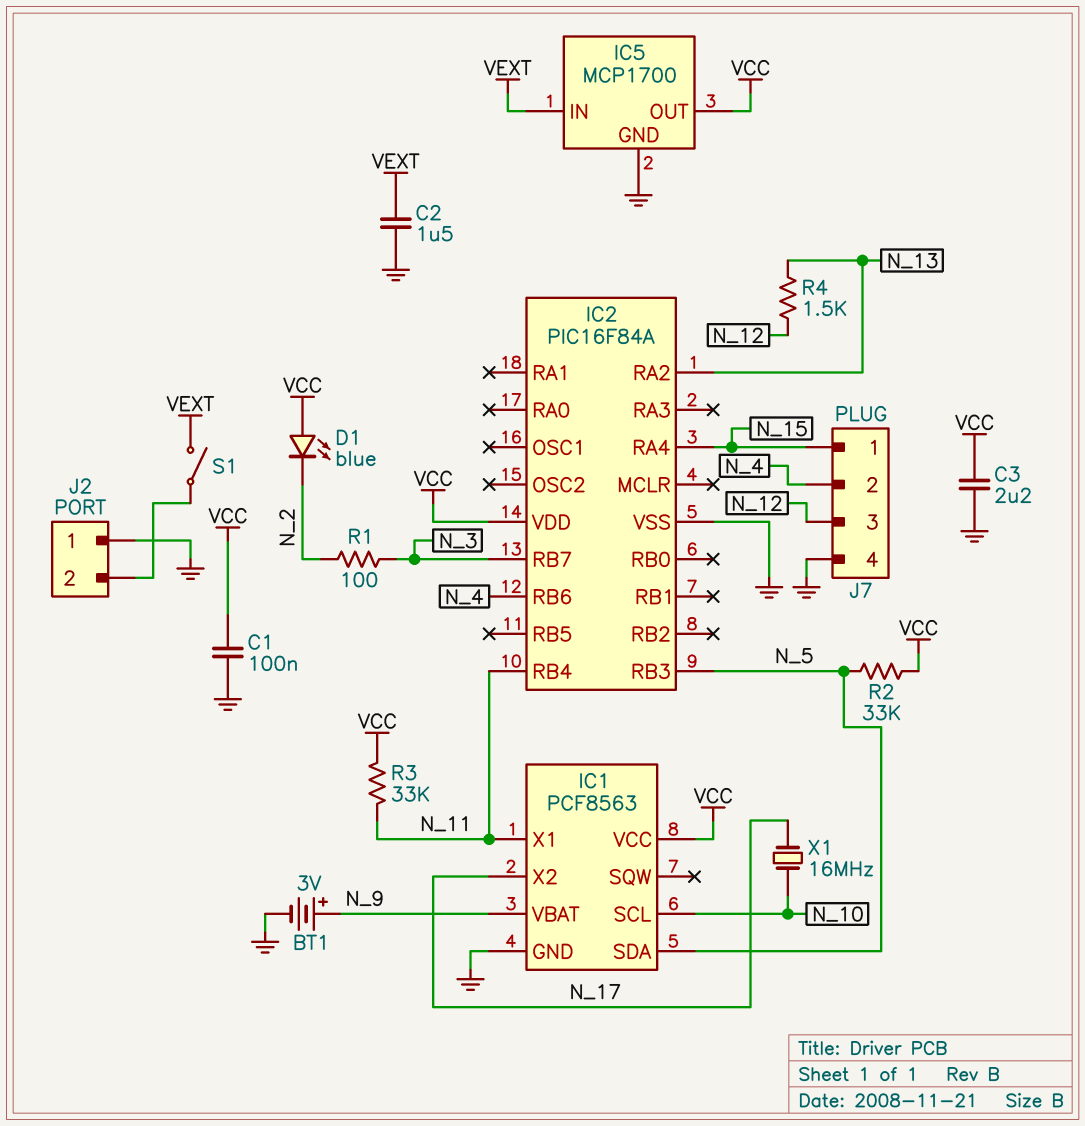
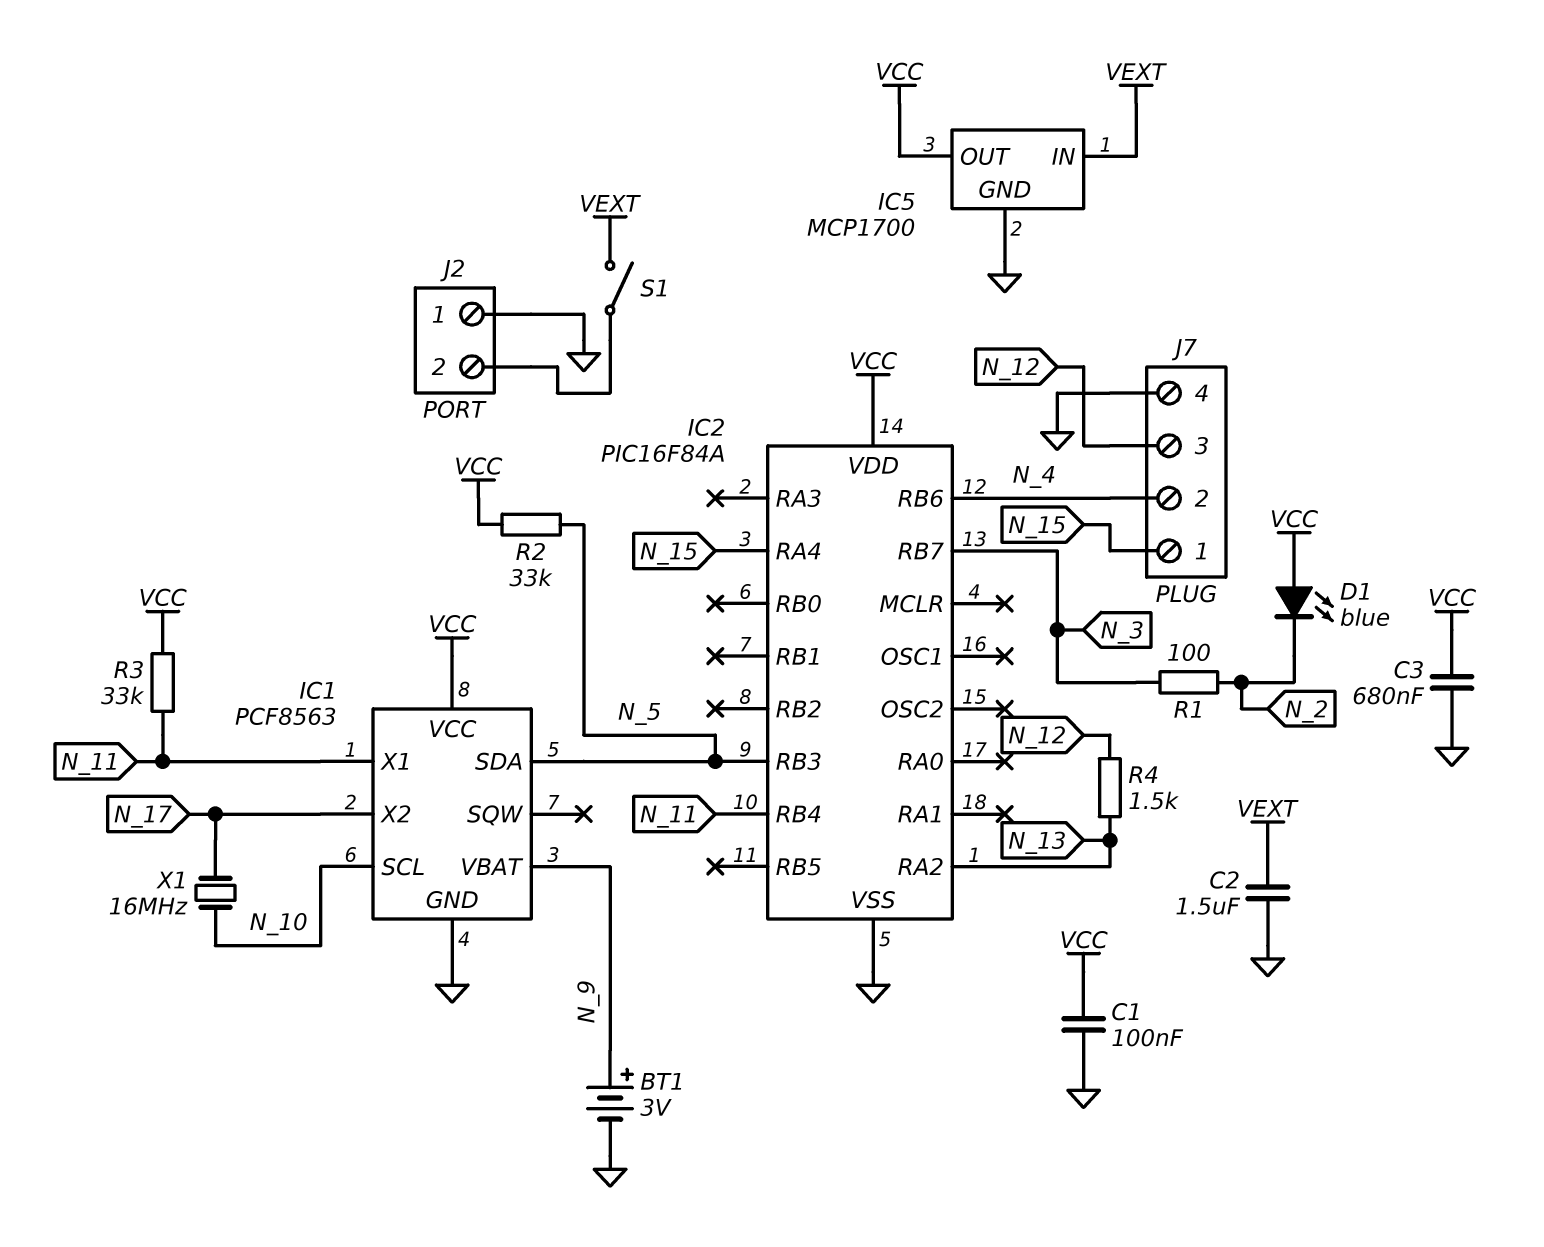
C3: 2.2uF (GND, VCC) -> 680nF (GND, VCC)

